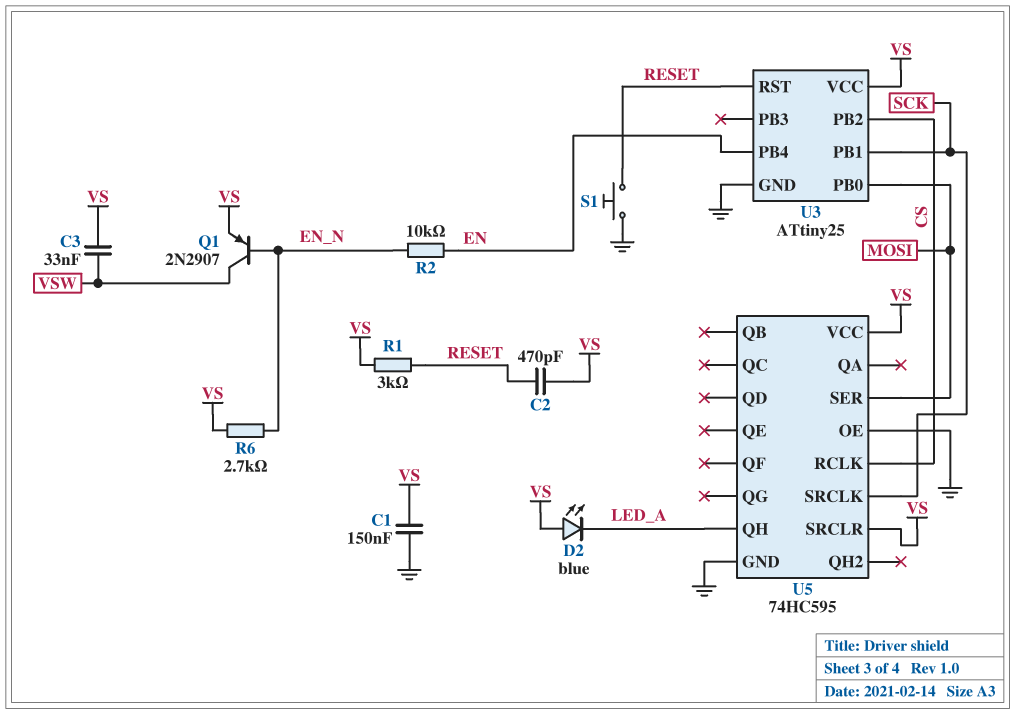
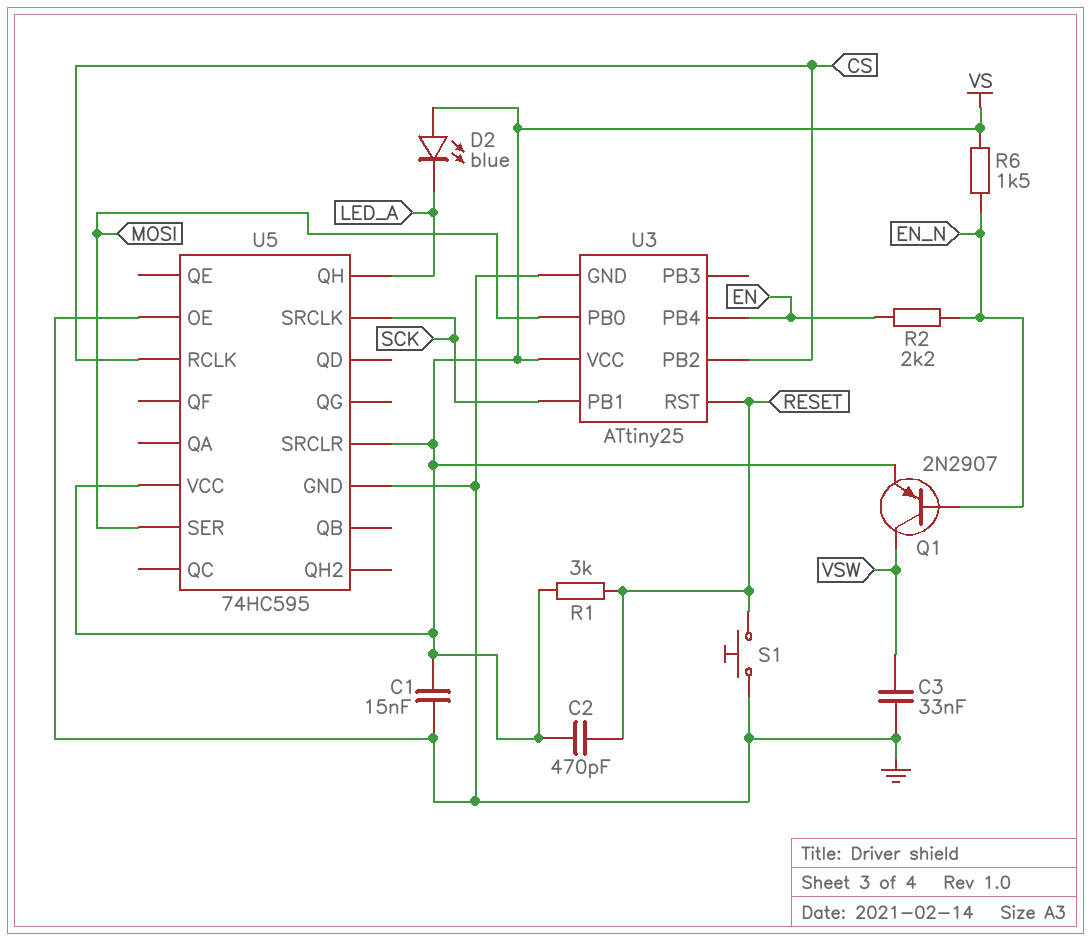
C1: 150nF (GND, VS) -> 15nF (GND, VS)
C3: 33nF (VS, VSW) -> 33nF (GND, VSW)
R2: 10k (EN, EN_N) -> 2.2k (EN, EN_N)
R6: 2.7k (EN_N, VS) -> 1.5k (EN_N, VS)

